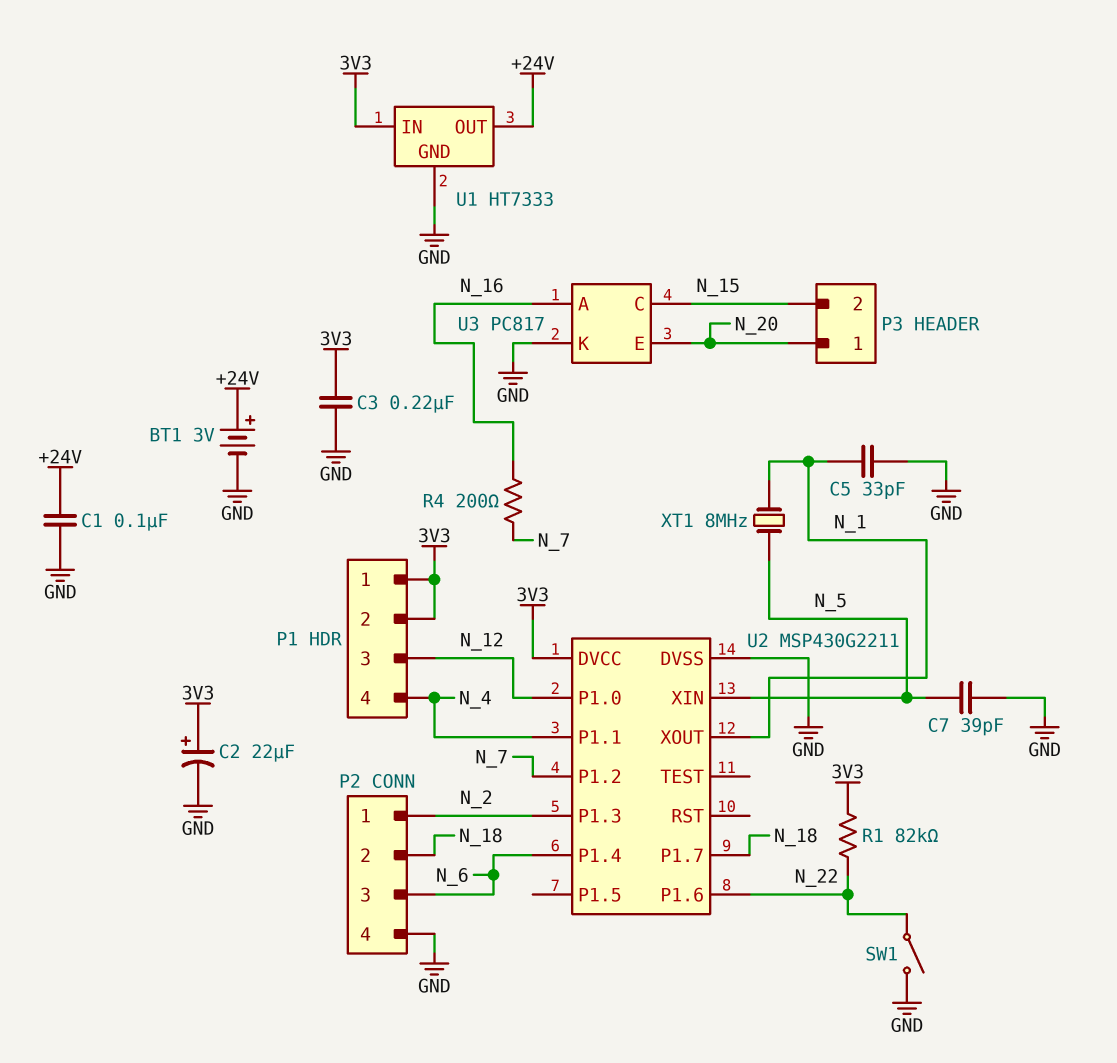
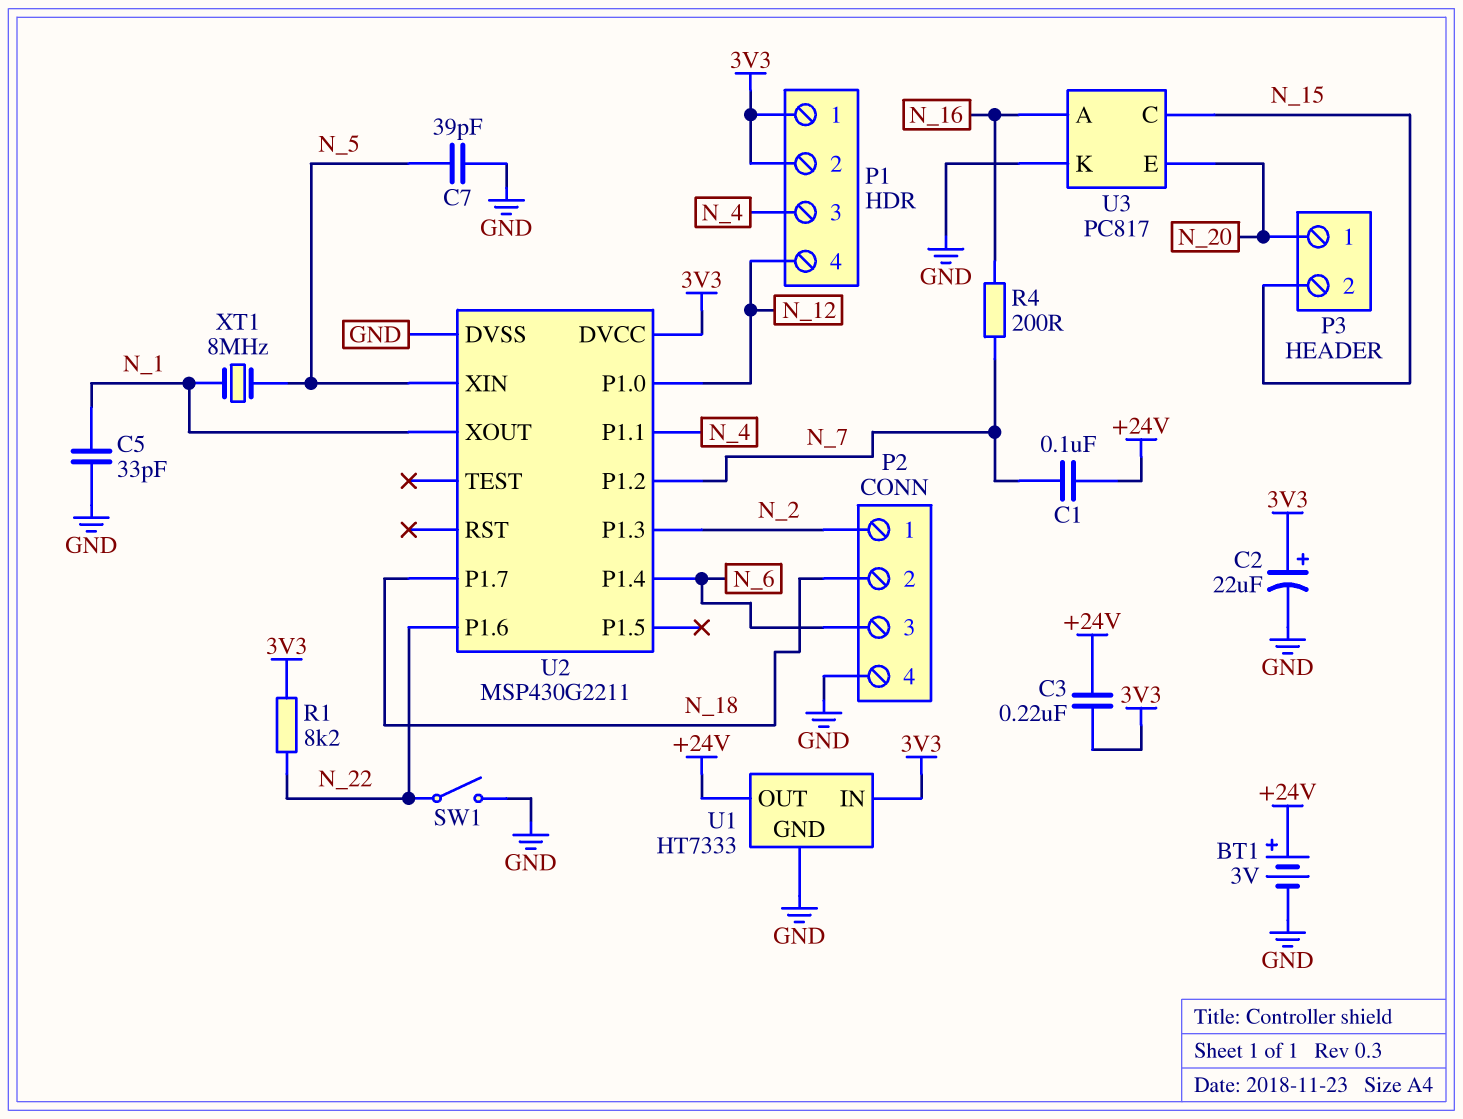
C1: 100nF (+24V, GND) -> 100nF (+24V, N_7)
C3: 220nF (3V3, GND) -> 220nF (+24V, 3V3)
P1 pin 3: N_12 -> N_4
P1 pin 4: N_4 -> N_12
R1: 82k (3V3, N_22) -> 8.2k (3V3, N_22)

